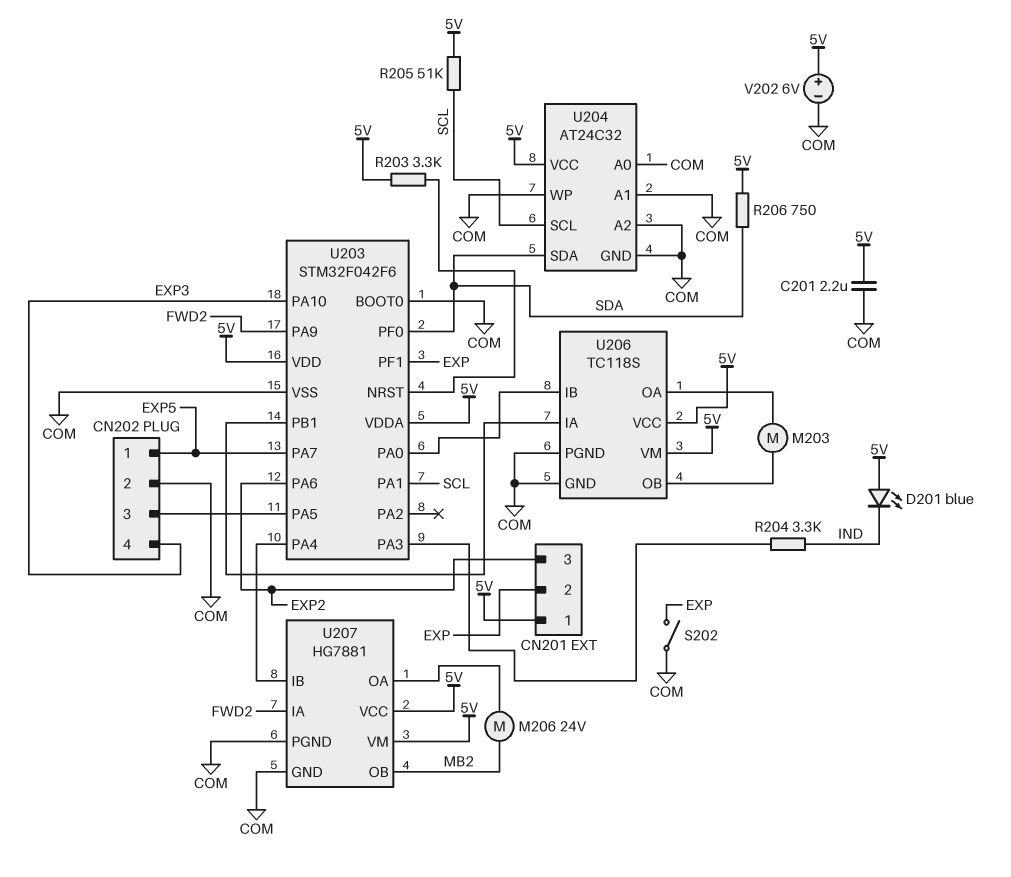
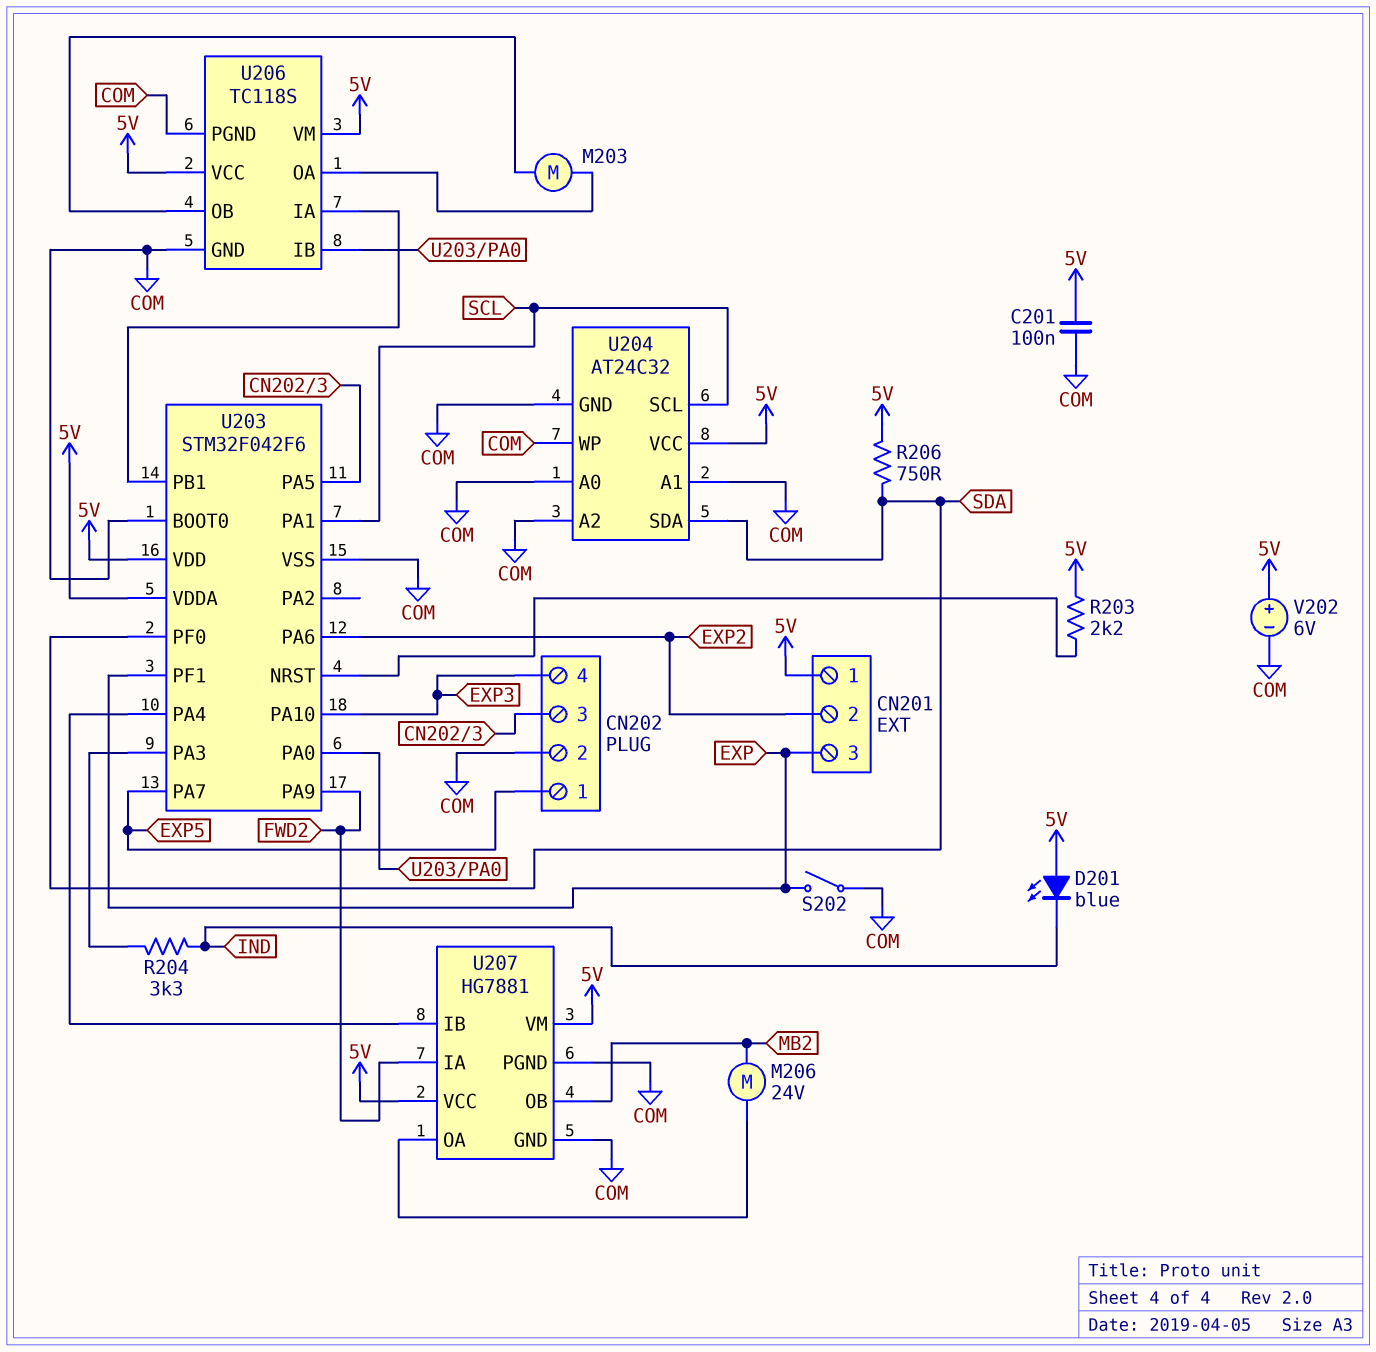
C201: 2.2uF (5V, COM) -> 100nF (5V, COM)
CN201 pin 2: EXP -> EXP2
CN201 pin 3: EXP2 -> EXP
R203: 3.3k (5V, U203/NRST) -> 2.2k (5V, U203/NRST)
R205: 51k (5V, SCL) -> none

